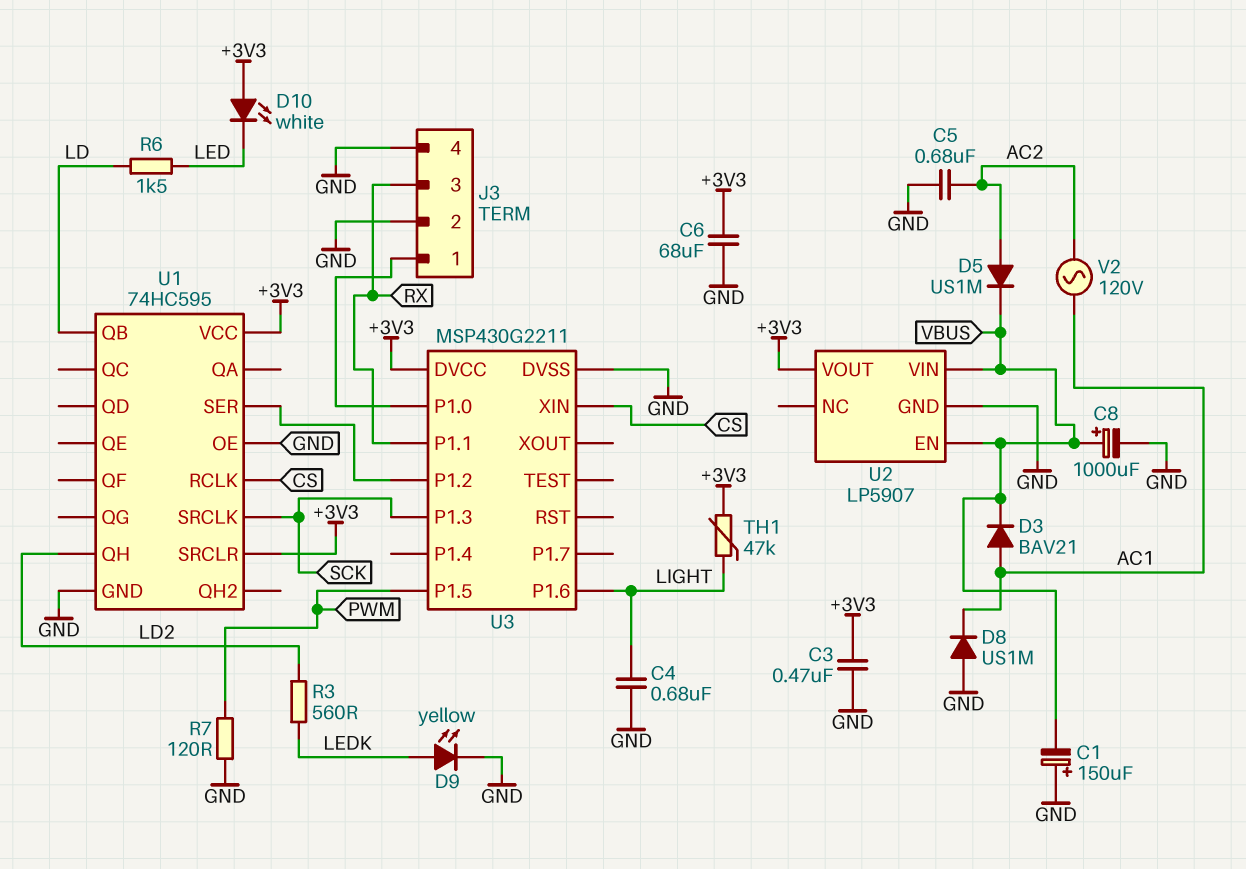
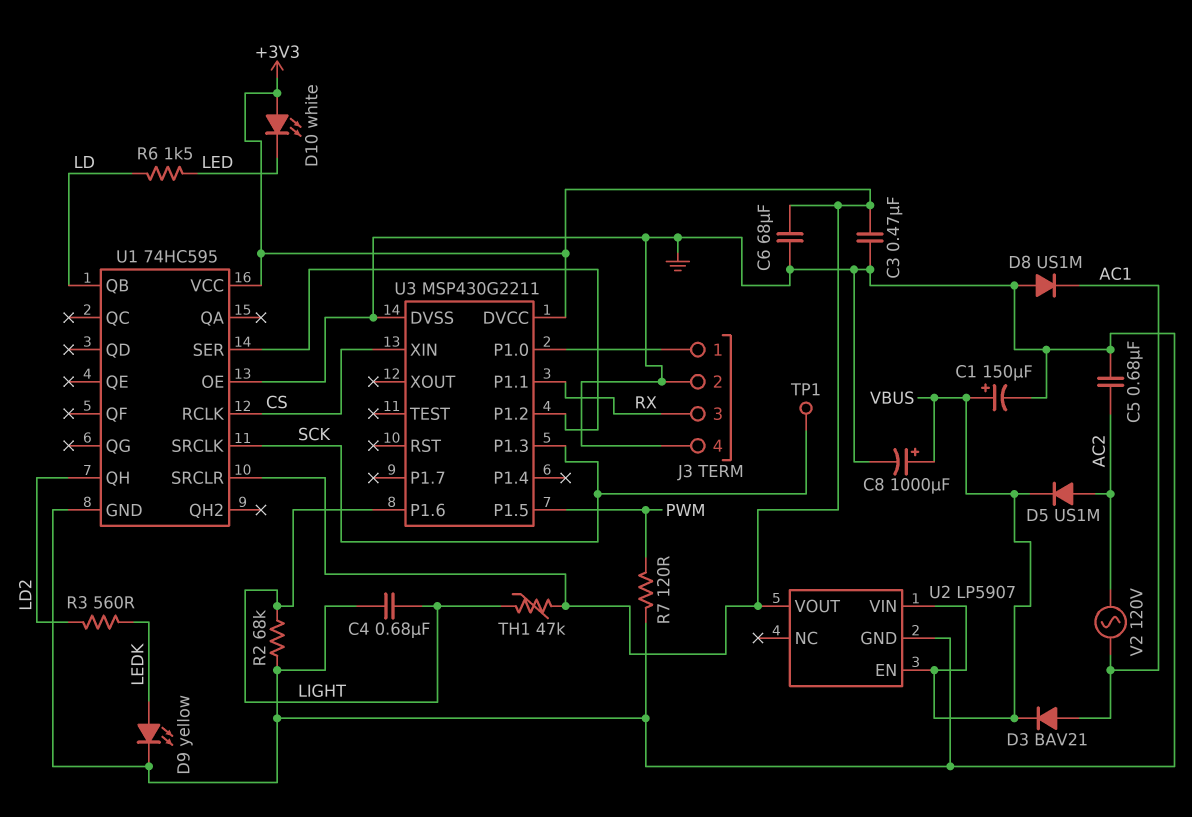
C1: 150uF (plus GND, minus VBUS) -> 150uF (plus VBUS, minus GND)
R2: none -> 68k (GND, LIGHT)
TP1: none -> test point (SCK)

